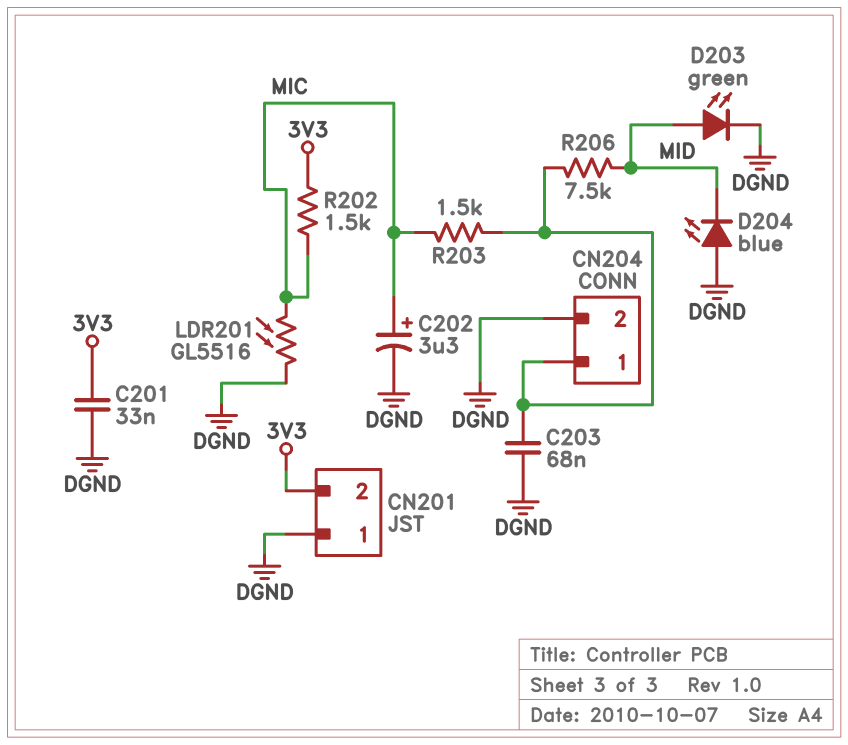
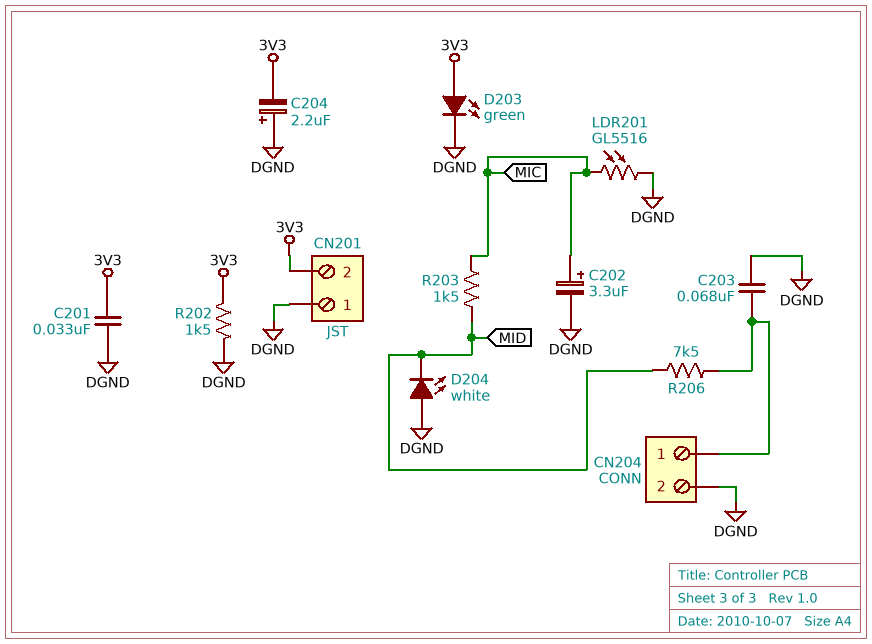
C204: none -> 2.2uF (plus DGND, minus 3V3)
D203: LED green (A MID, K DGND) -> LED green (A 3V3, K DGND)
D204: LED blue (A DGND, K MID) -> LED white (A DGND, K MID)
R202: 1.5k (3V3, MIC) -> 1.5k (3V3, DGND)
R203: 1.5k (CN204/1, MIC) -> 1.5k (MIC, MID)

